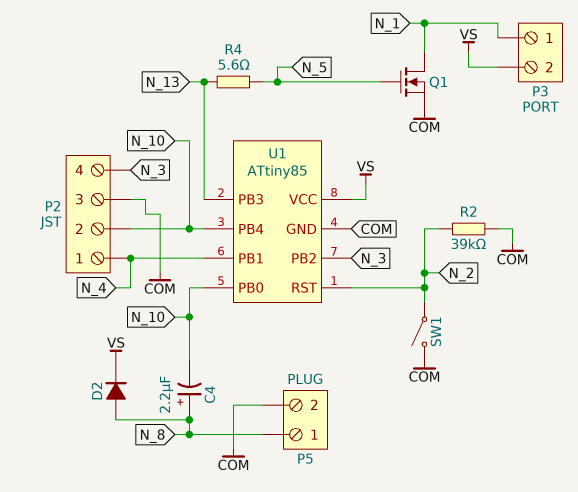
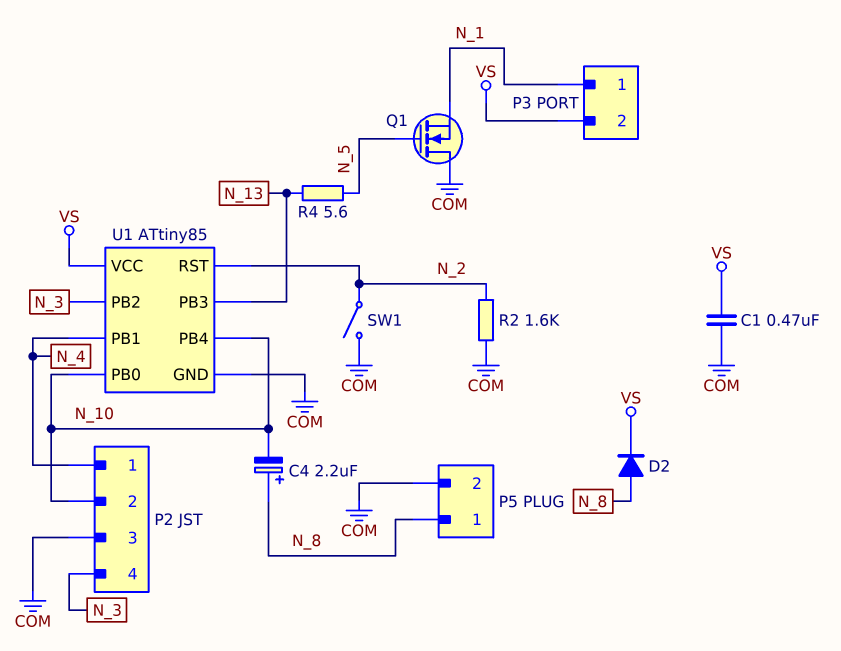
C1: none -> 470nF (COM, VS)
Q1: NMOS (G N_5, D N_1, S COM) -> NMOS (G N_5, D COM, S N_1)
R2: 39k (COM, N_2) -> 1.6k (COM, N_2)

